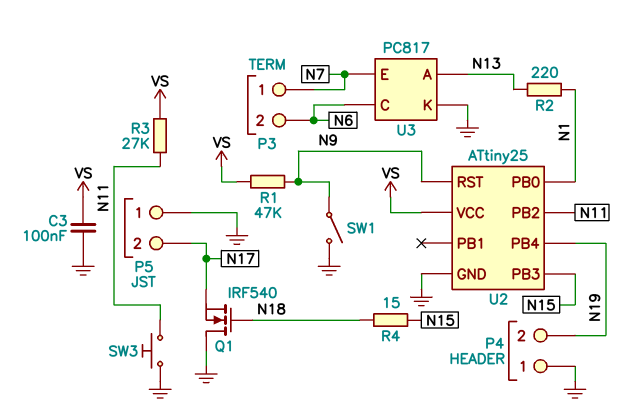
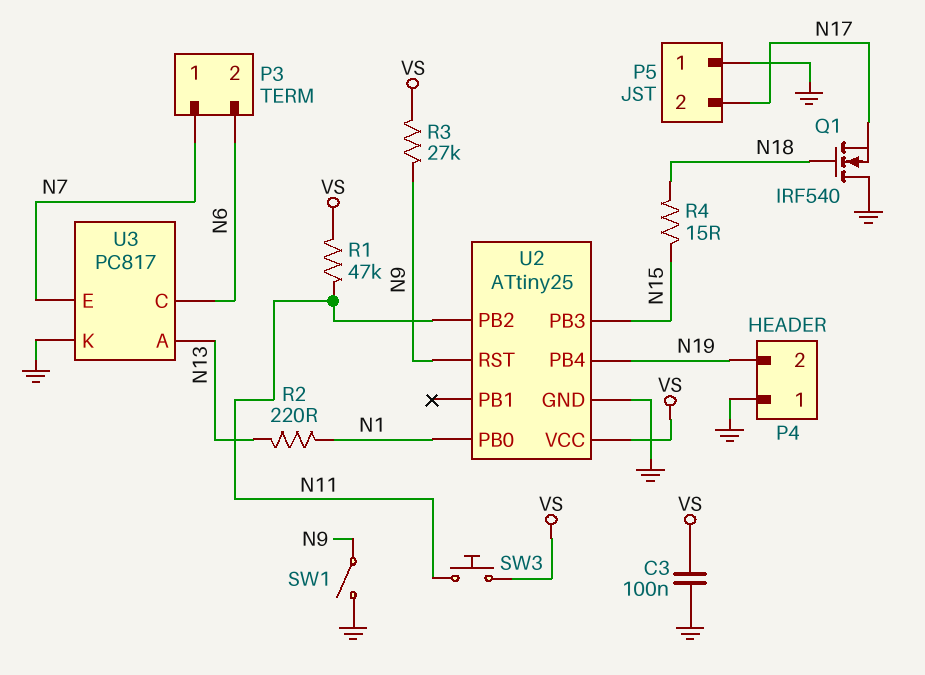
R1: 47k (N9, VS) -> 47k (N11, VS)
R3: 27k (N11, VS) -> 27k (N9, VS)
SW3: button (GND, N11) -> button (N11, VS)

